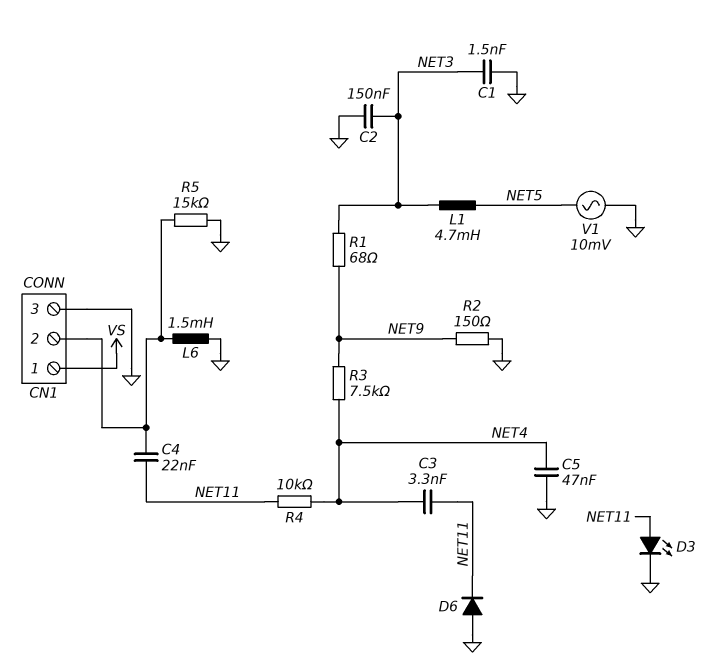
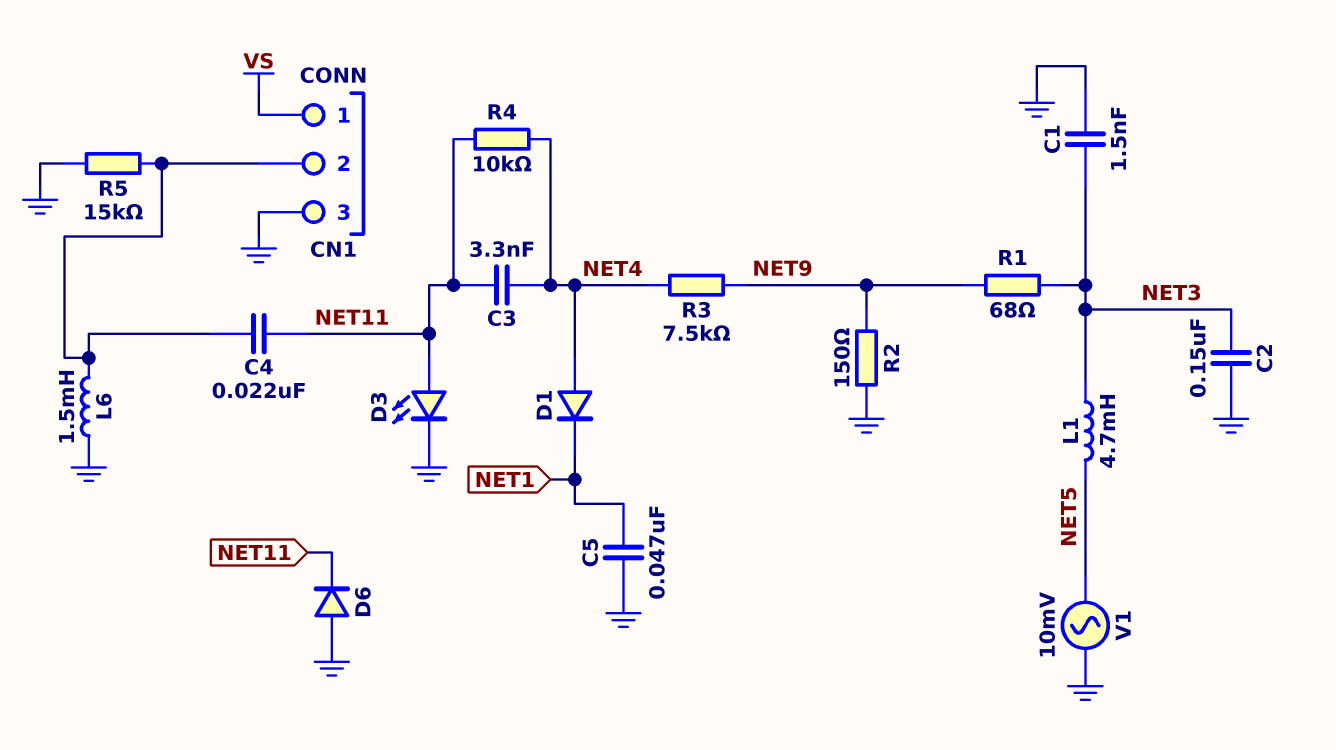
C5: 47nF (GND, NET4) -> 47nF (GND, NET1)
D1: none -> diode (A NET4, K NET1)

